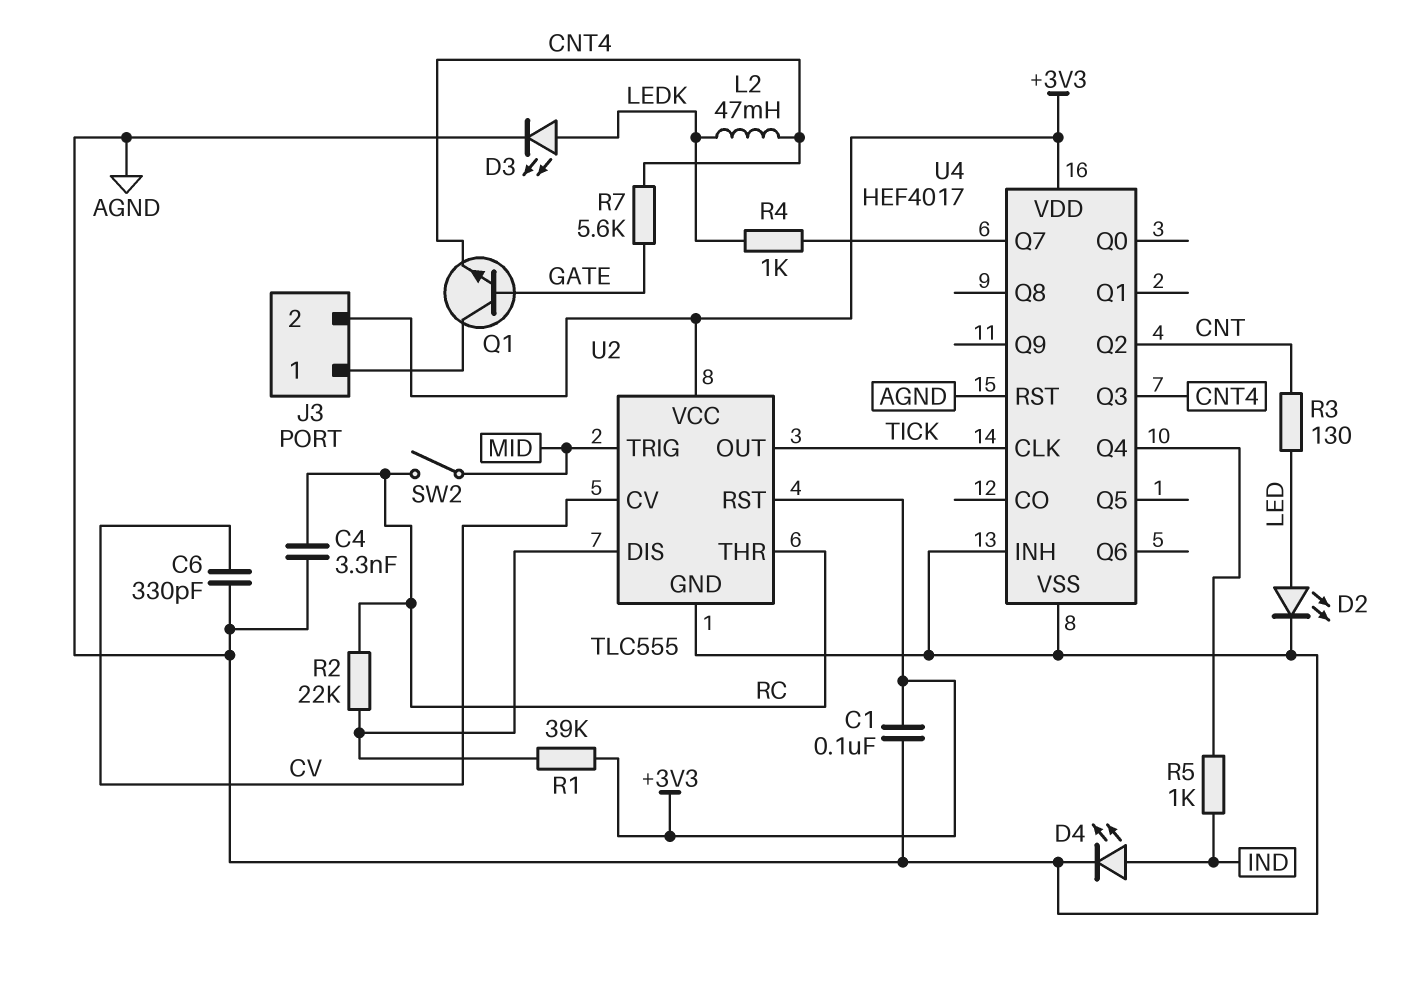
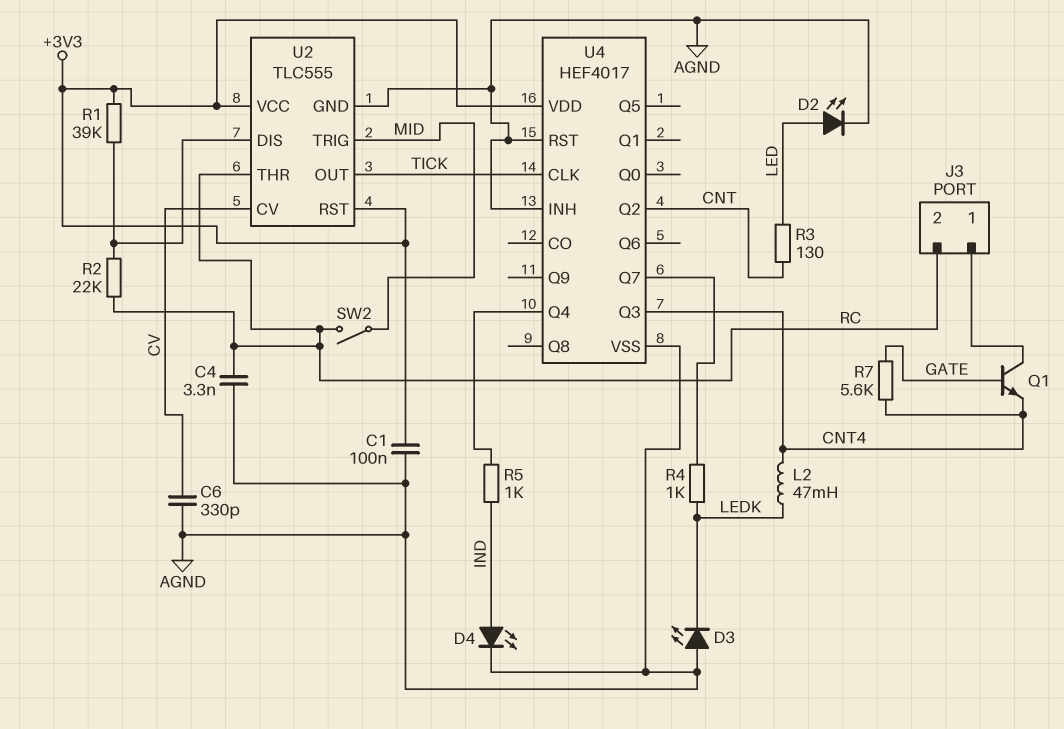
D3: LED (A LEDK, K AGND) -> LED (A AGND, K LEDK)
J3 pin 2: +3V3 -> RC

